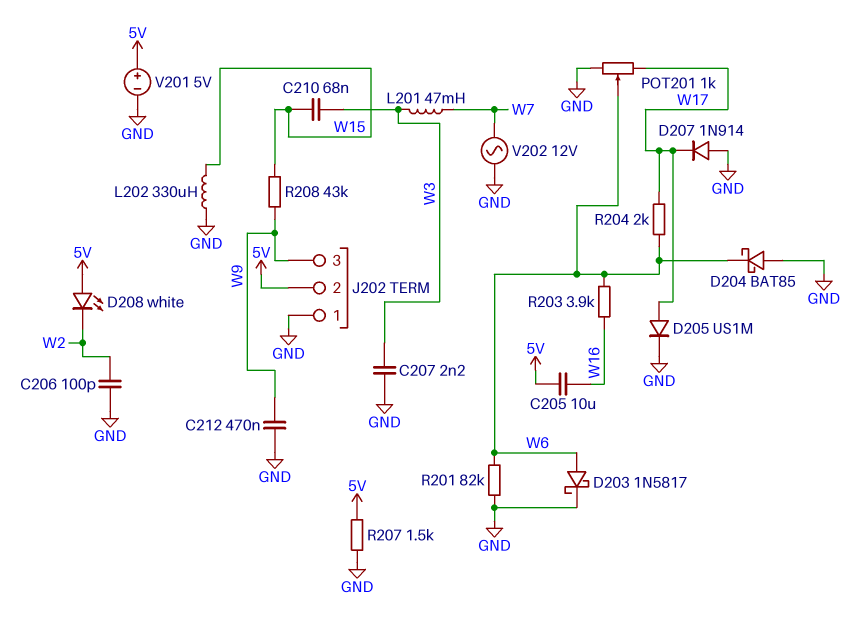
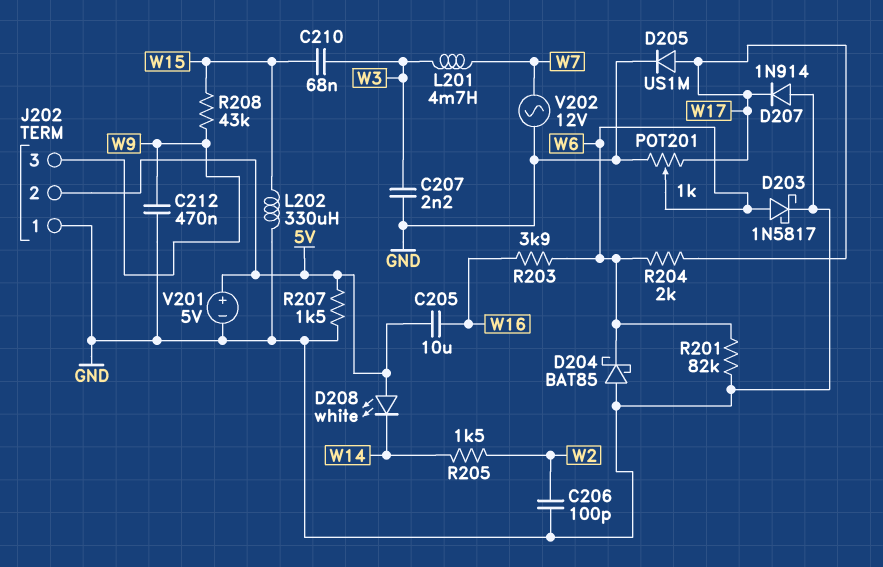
D208: LED white (A 5V, K W2) -> LED white (A 5V, K W14)
L201: 47mH (W3, W7) -> 4.7mH (W3, W7)
R205: none -> 1.5k (W2, W14)

